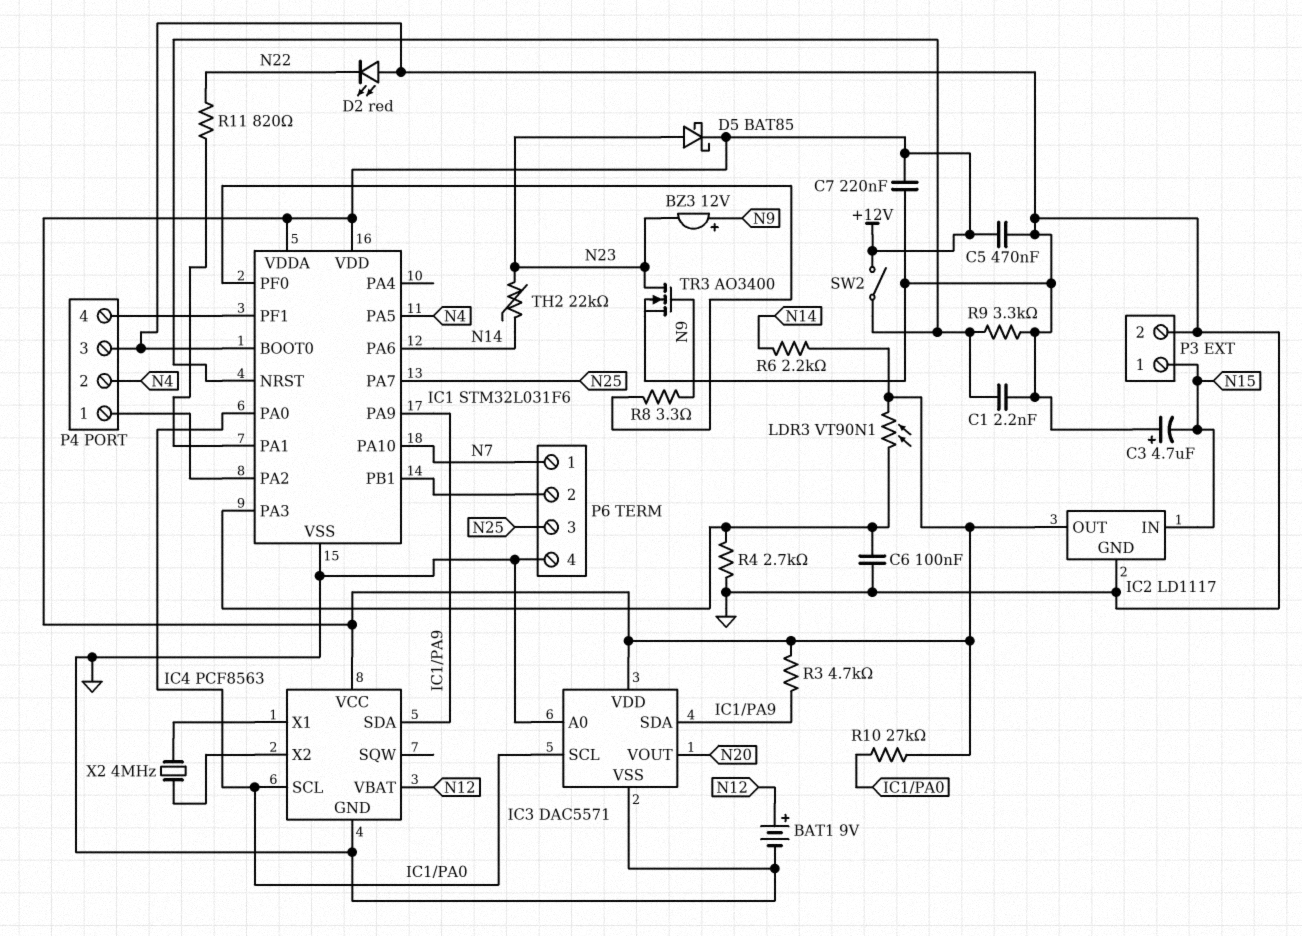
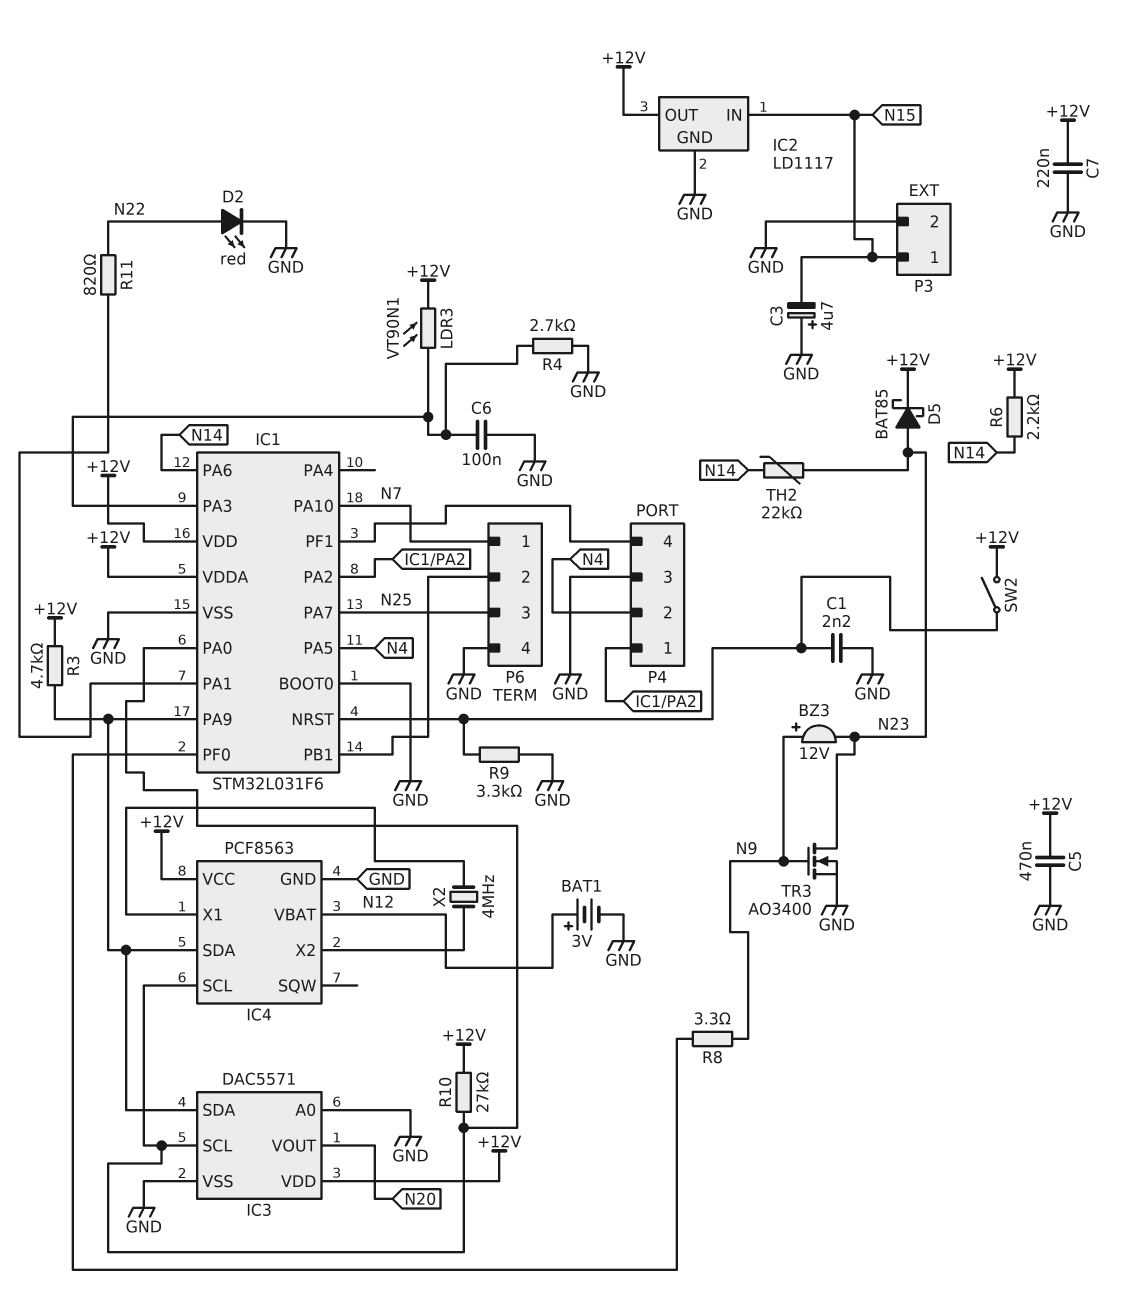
BAT1: 9V (plus N12, minus GND) -> 3V (plus N12, minus GND)
D2: LED red (A GND, K N22) -> LED red (A N22, K GND)

